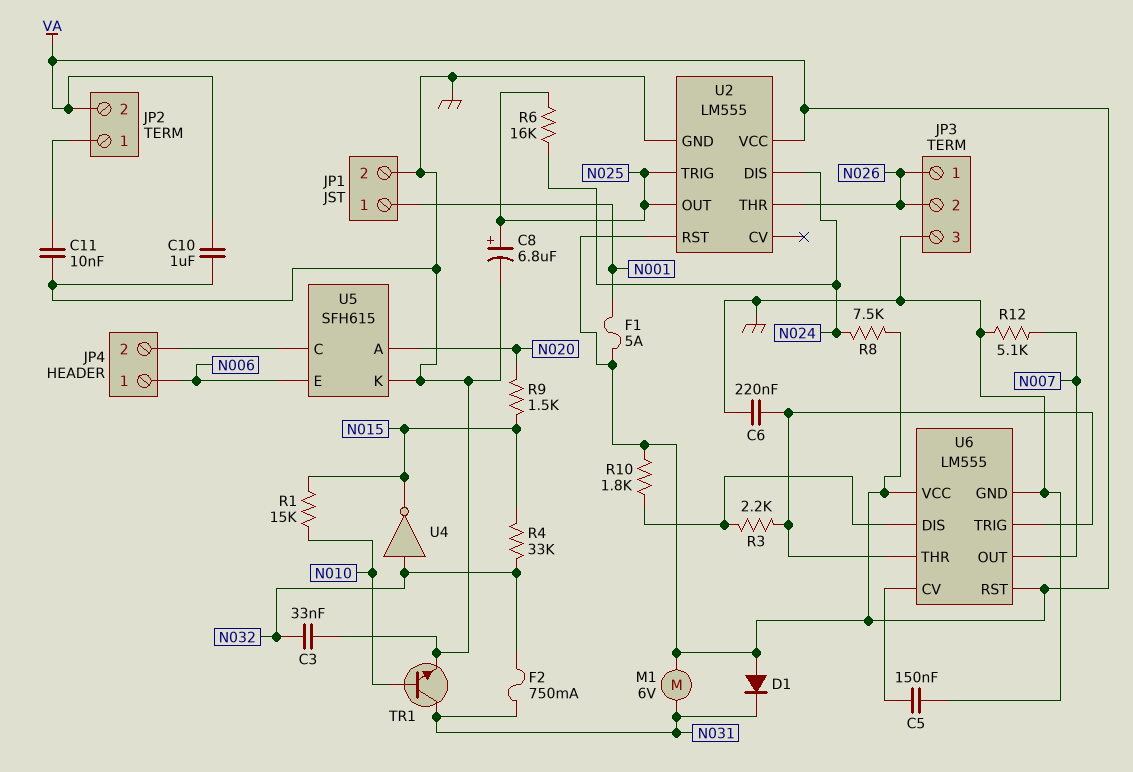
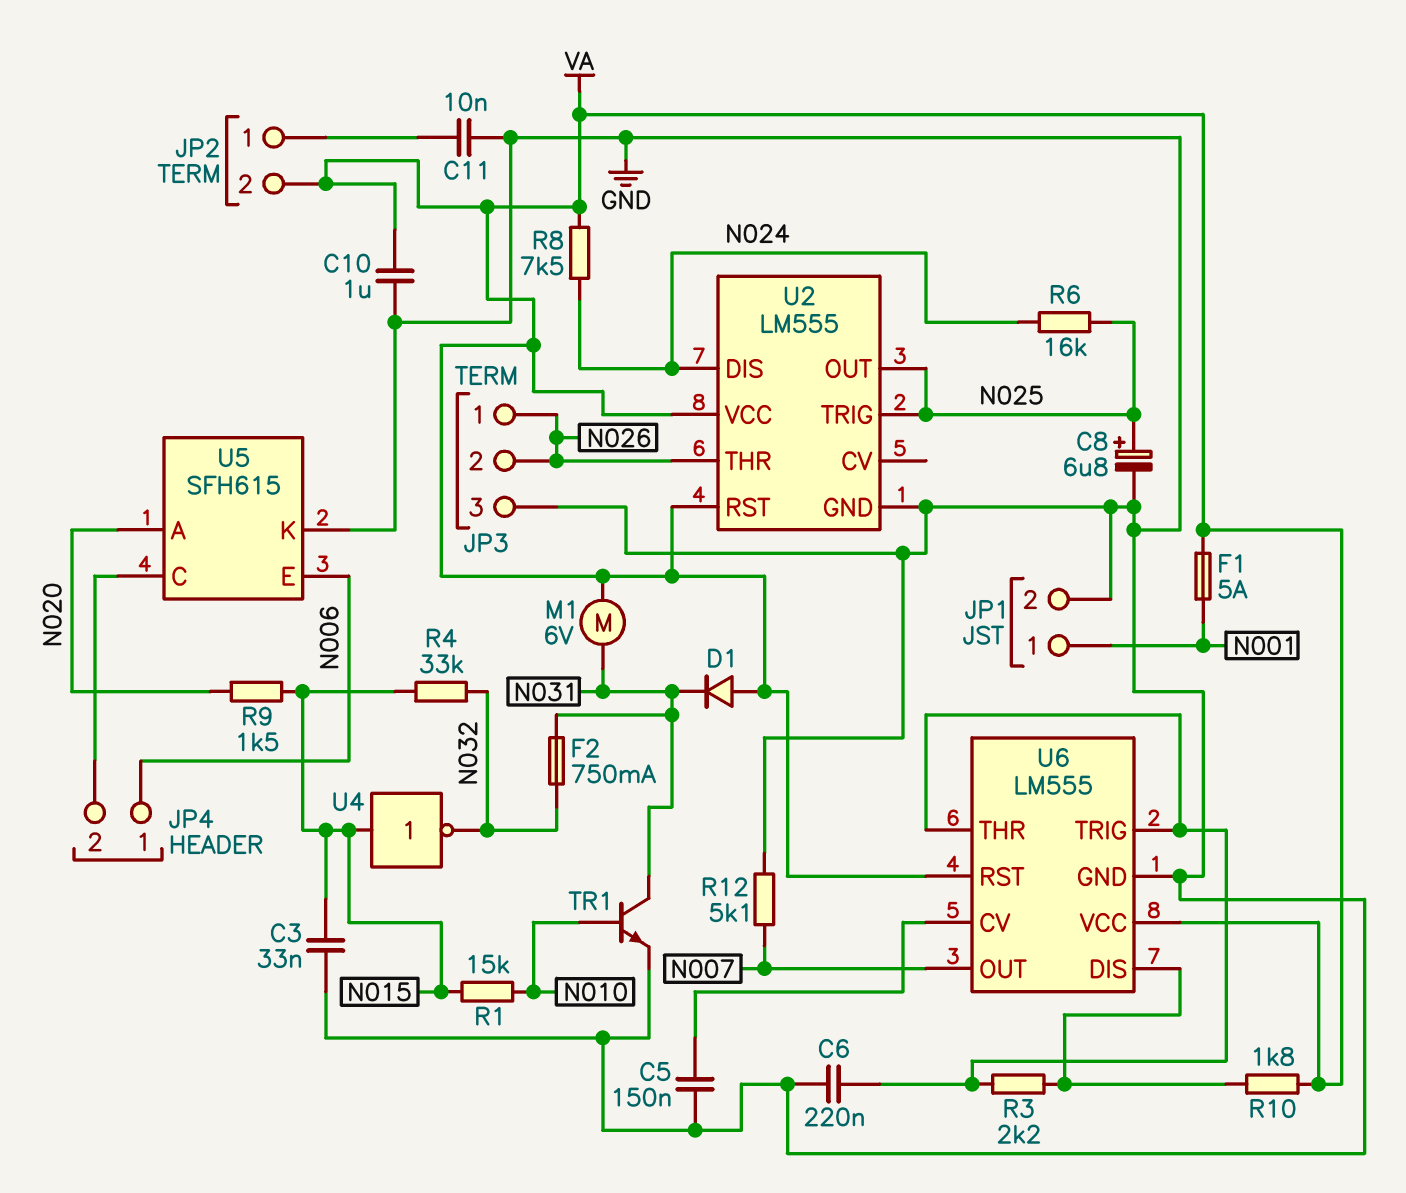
C3: 33nF (GND, N032) -> 33nF (GND, N015)
U4: NOT (in N032, out N015) -> NOT (in N015, out N032)

